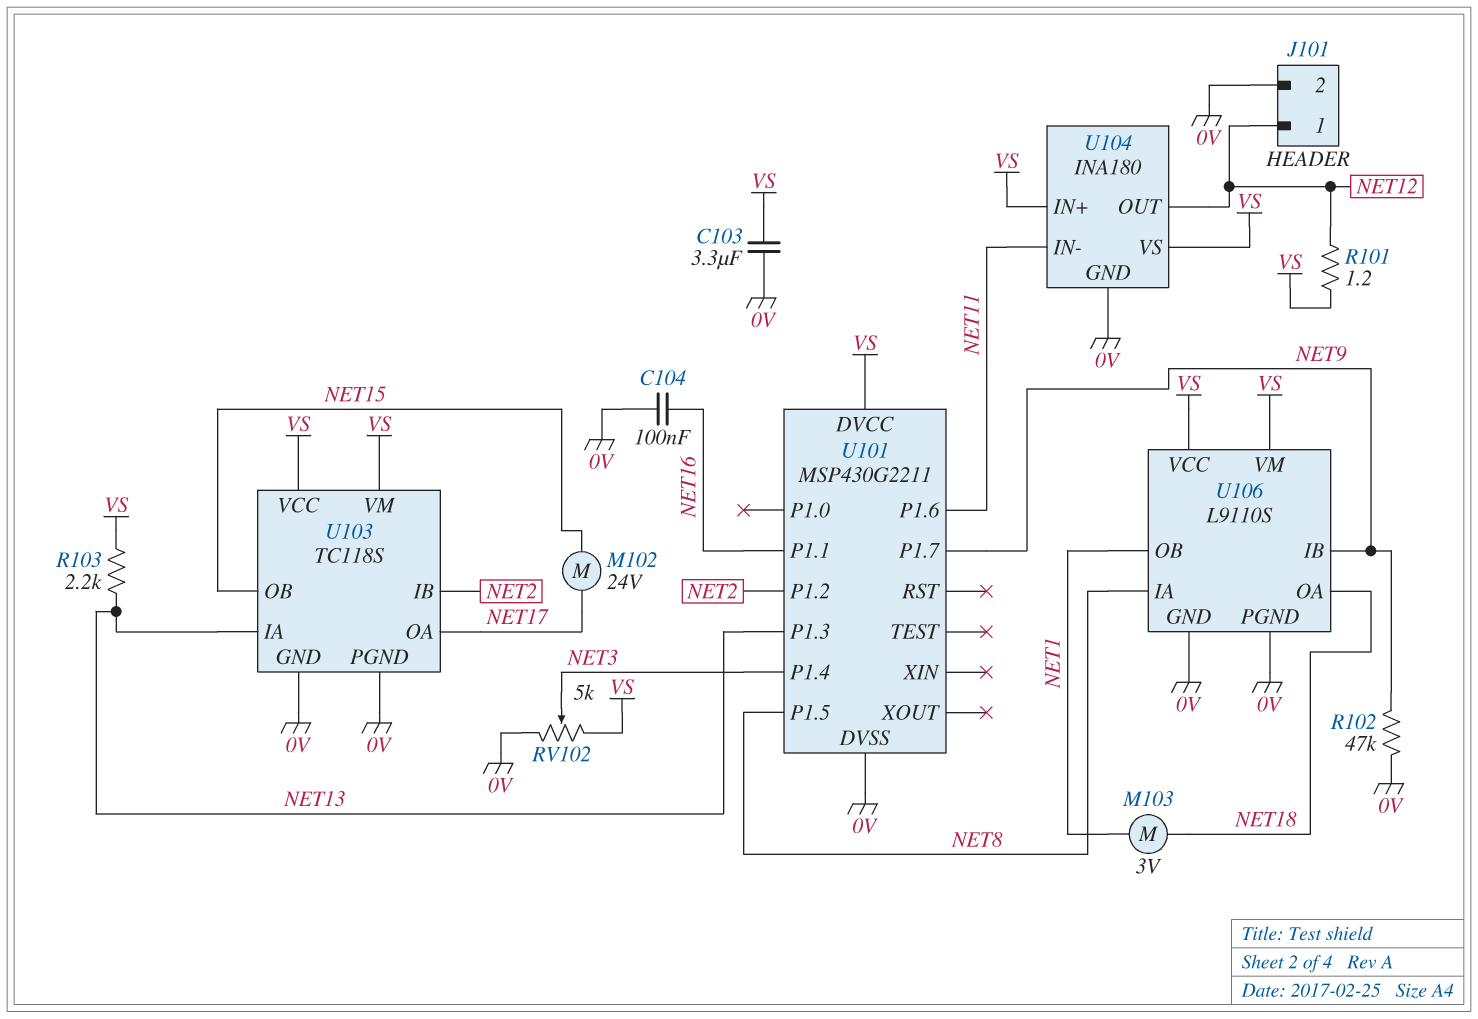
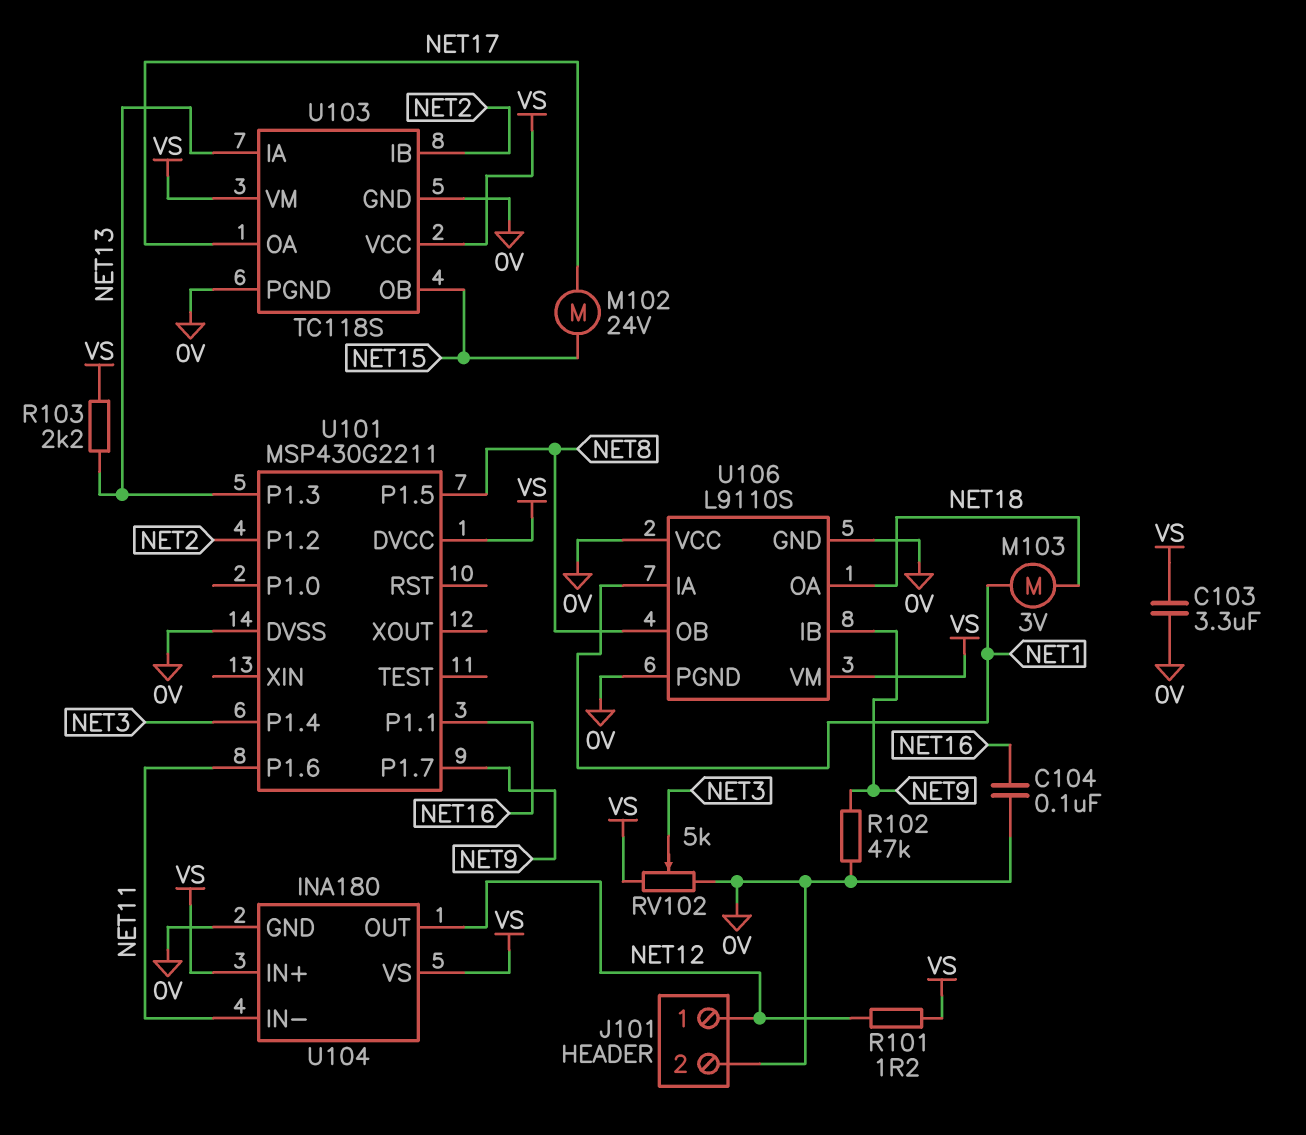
U106 pin IA: NET8 -> NET1
U106 pin OB: NET1 -> NET8
U106 pin VCC: VS -> 0V

